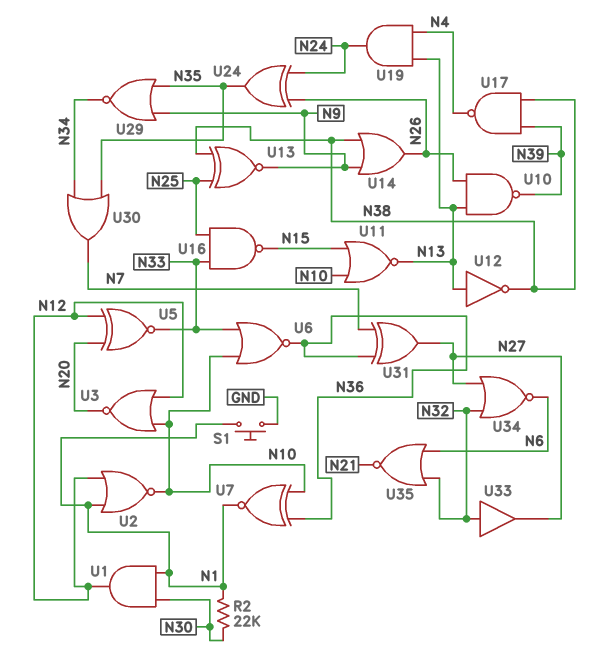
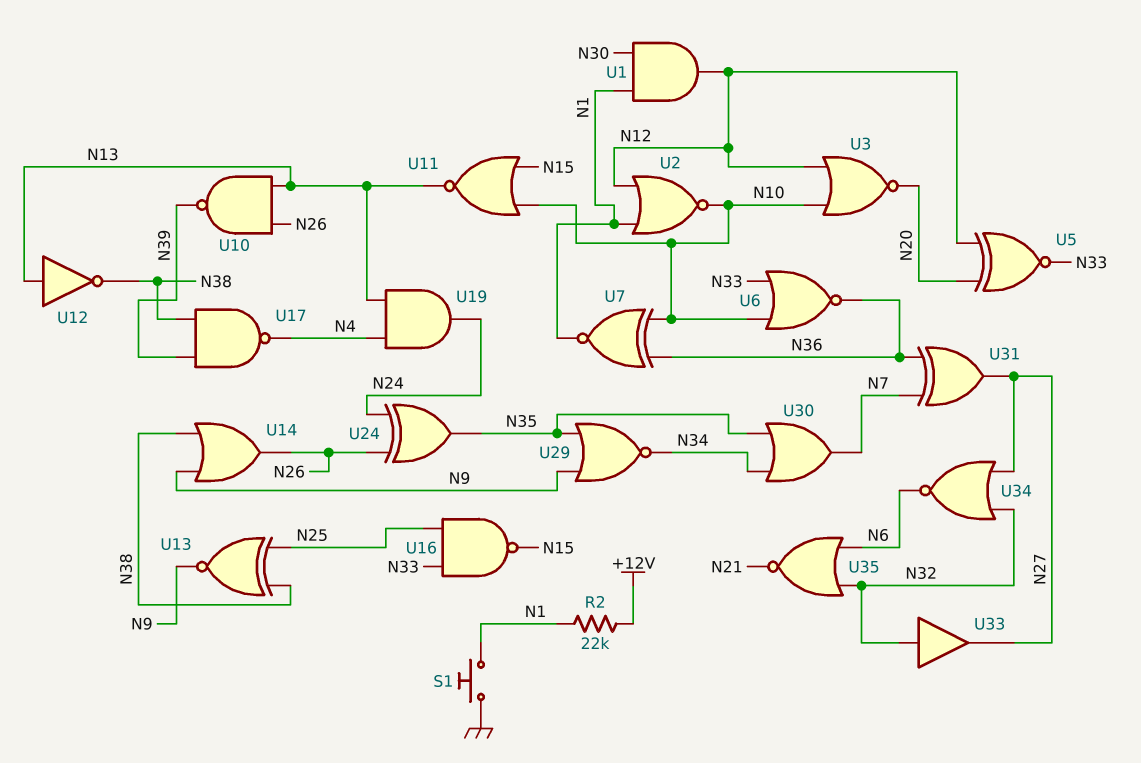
R2: 22k (N1, N30) -> 22k (+12V, N1)

